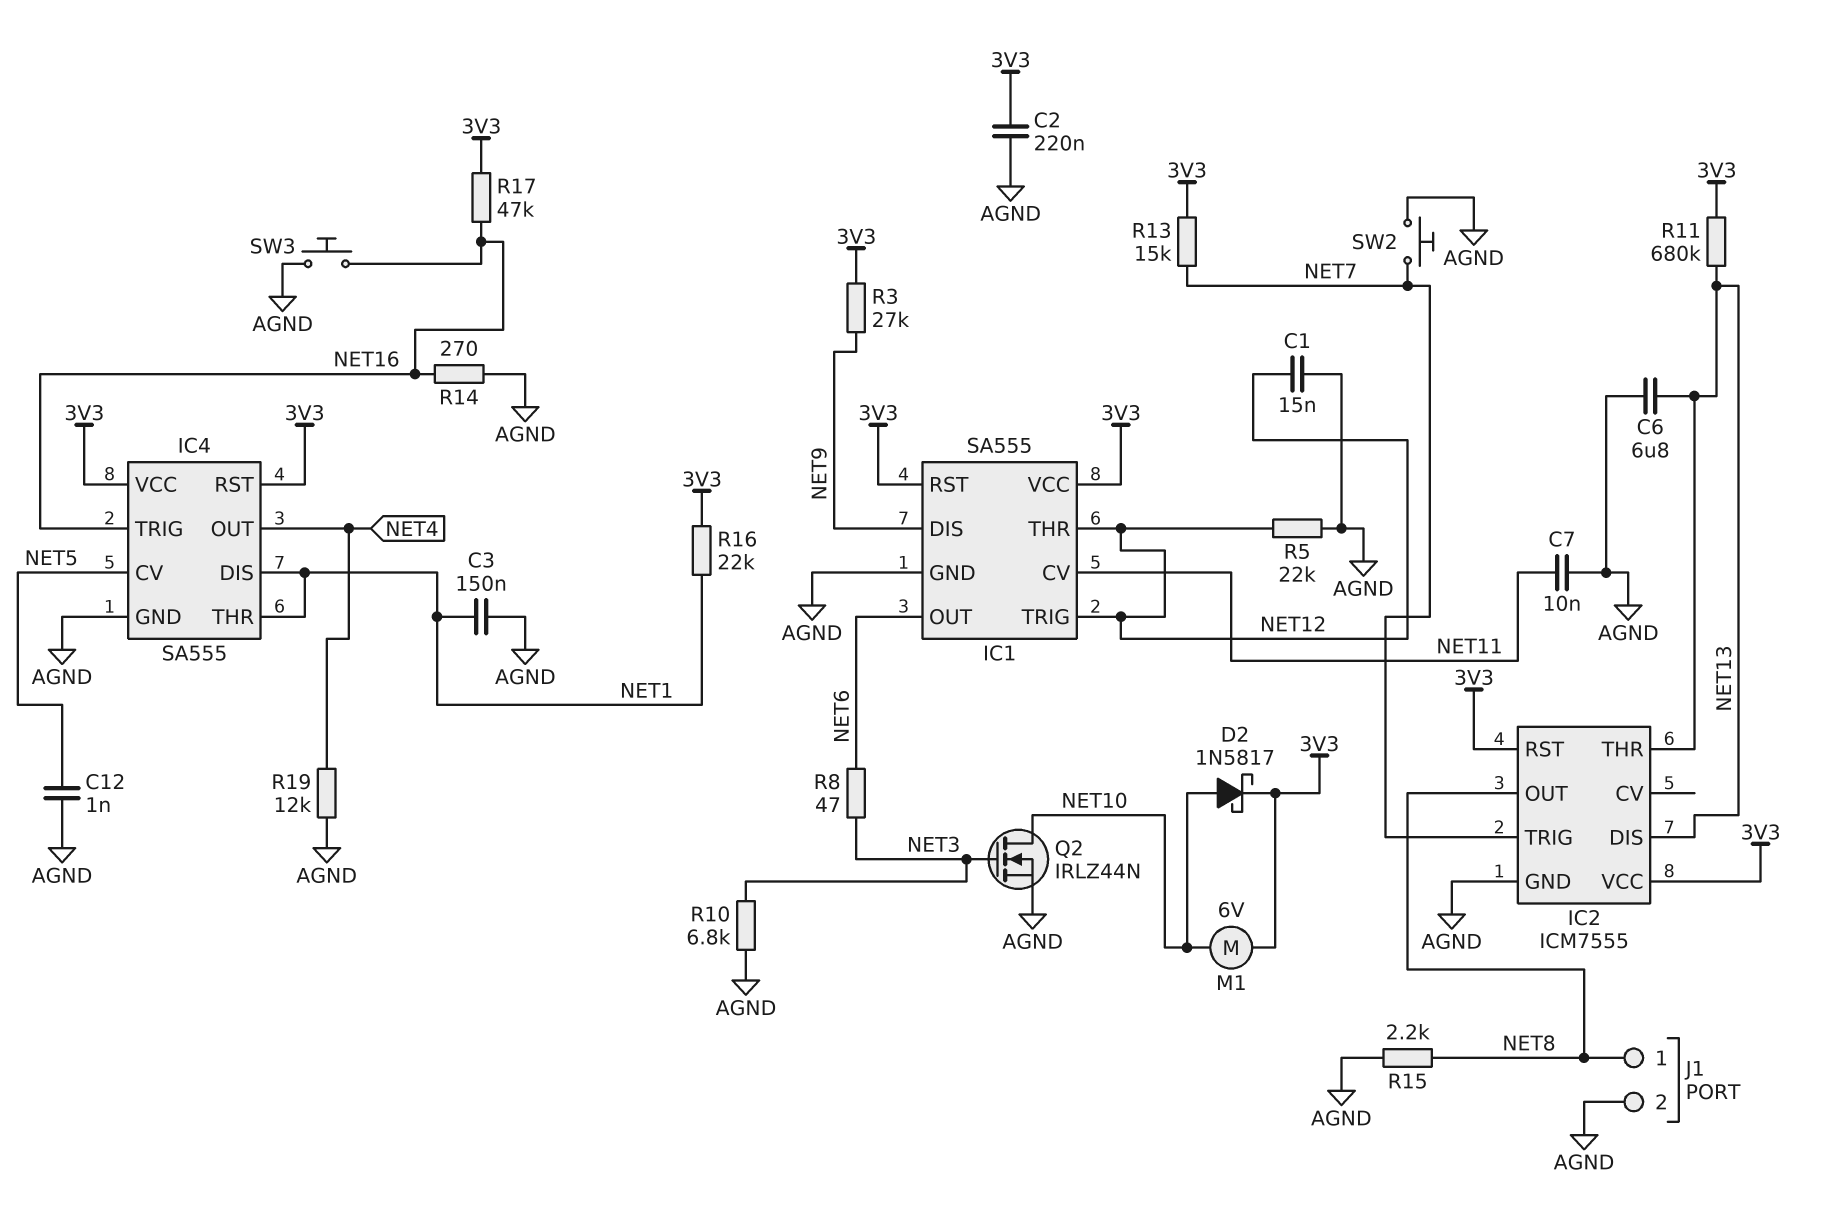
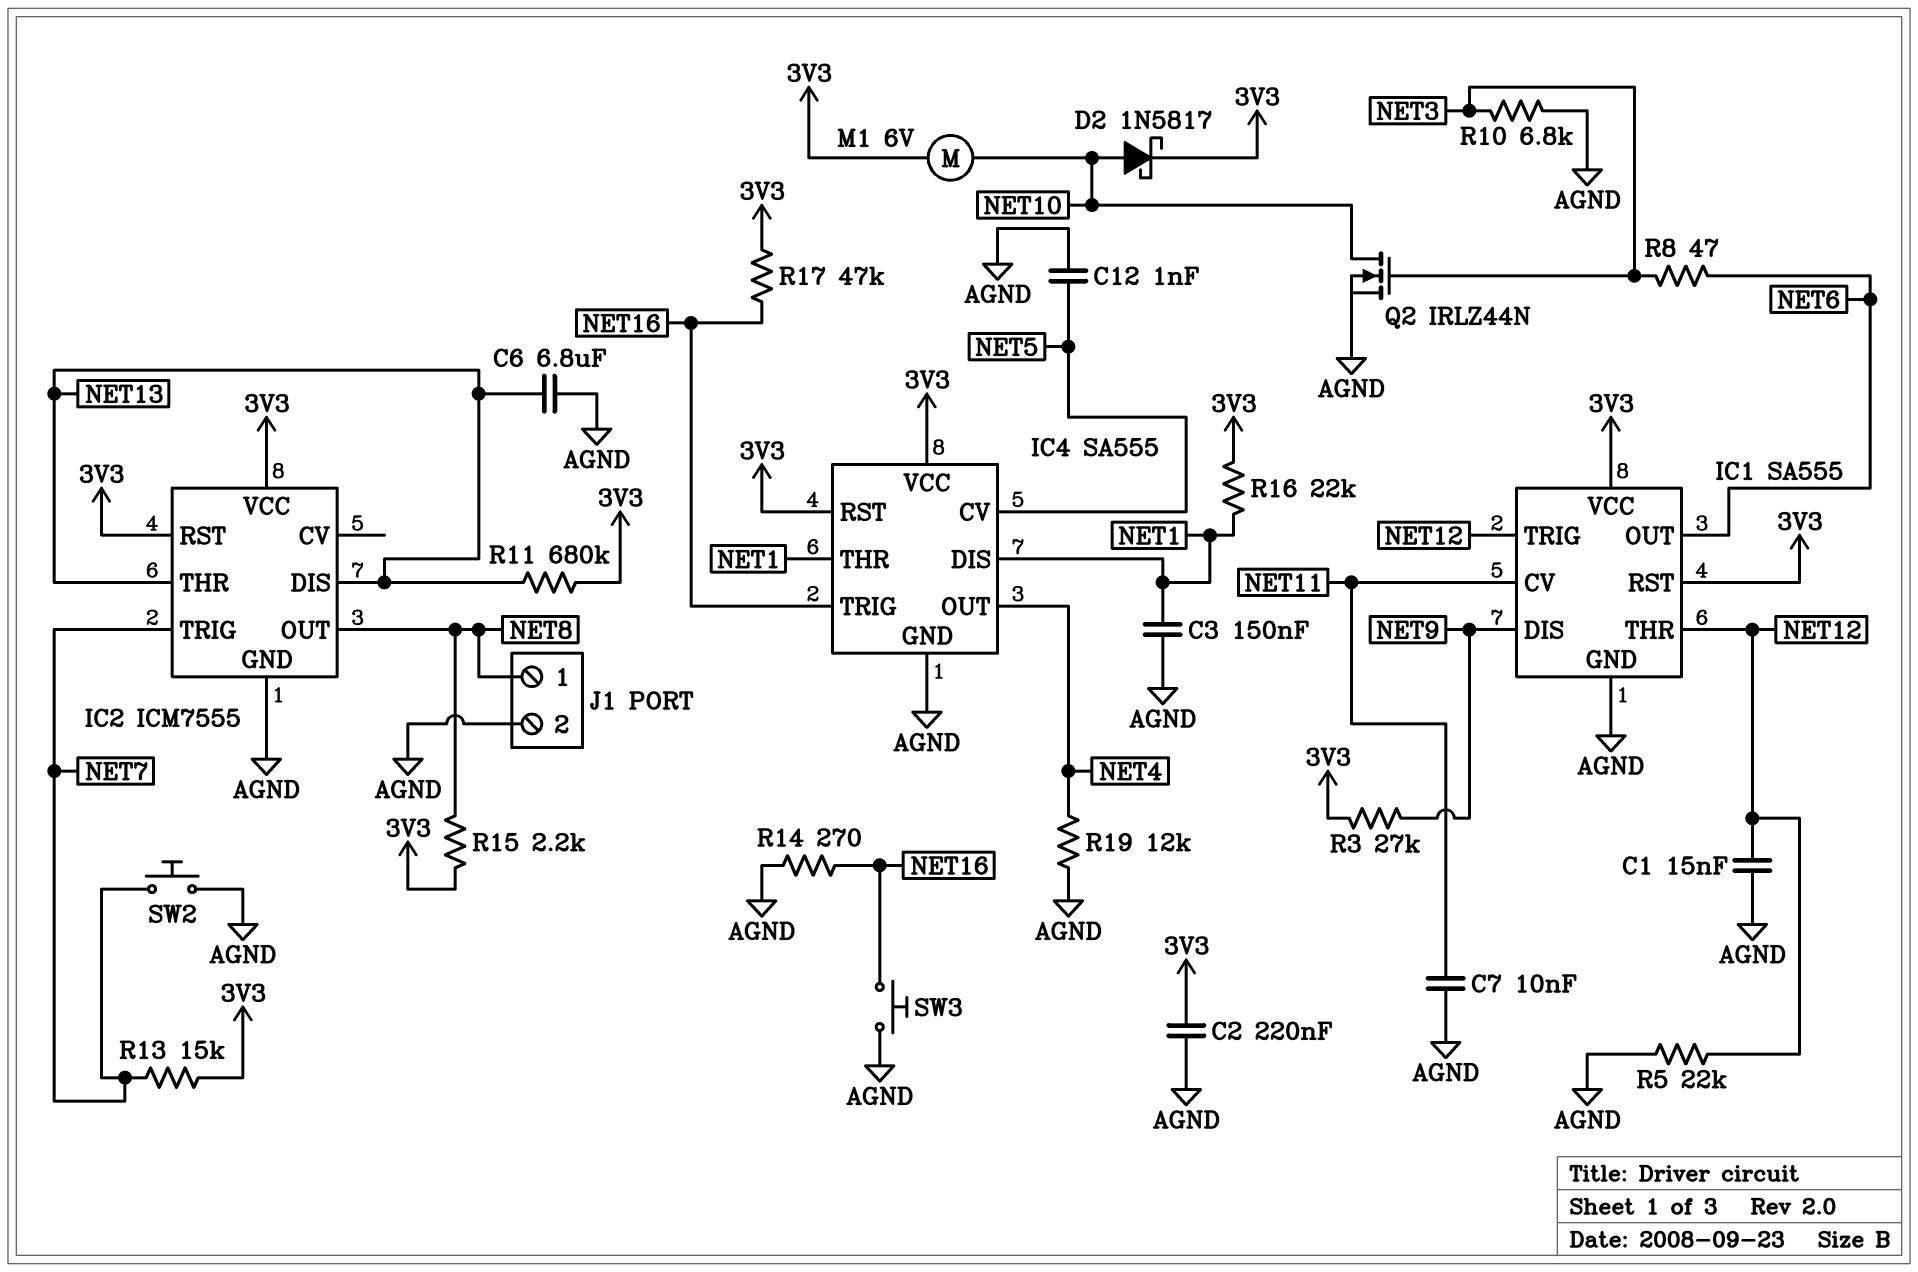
R15: 2.2k (AGND, NET8) -> 2.2k (3V3, NET8)

